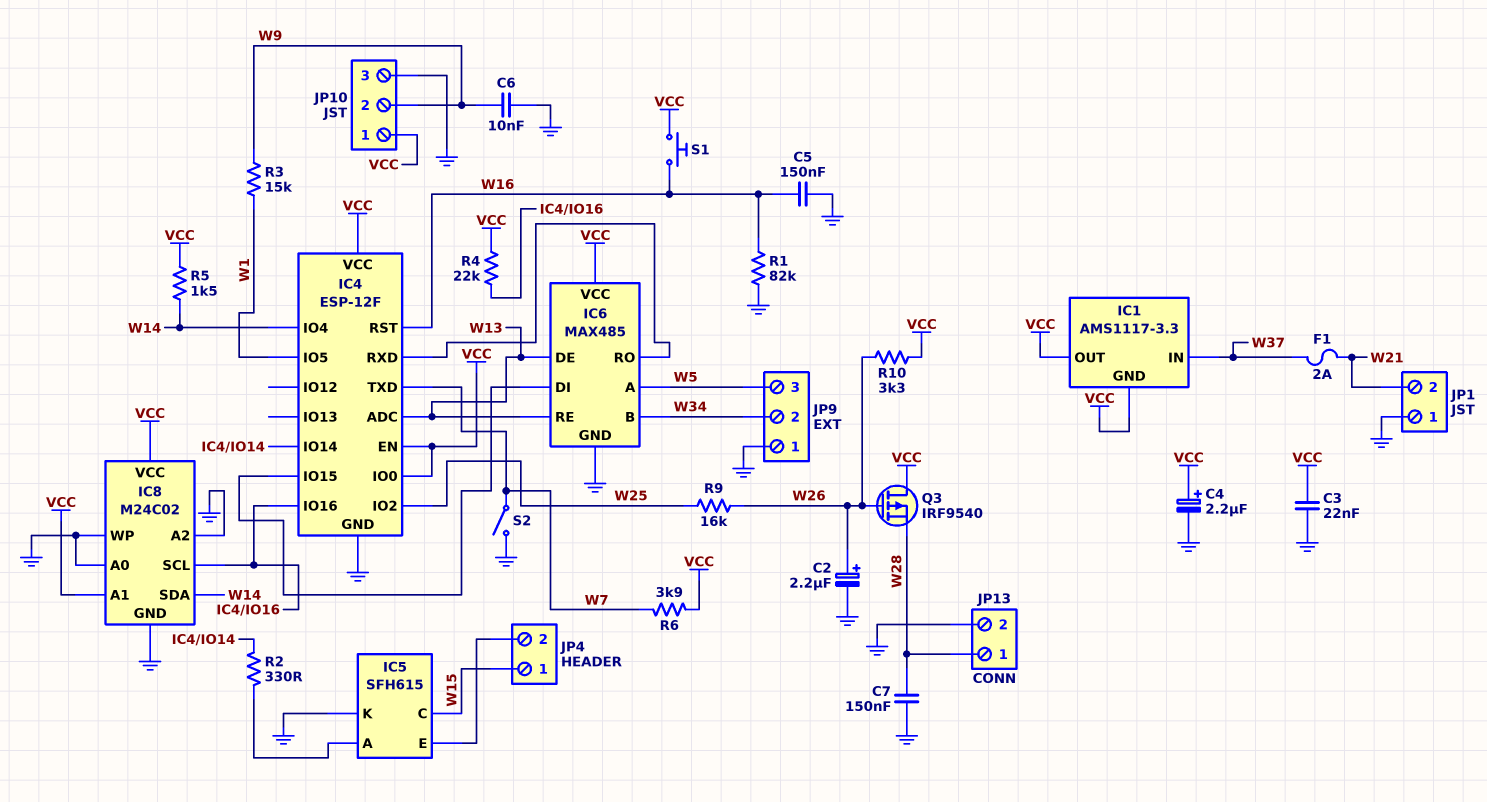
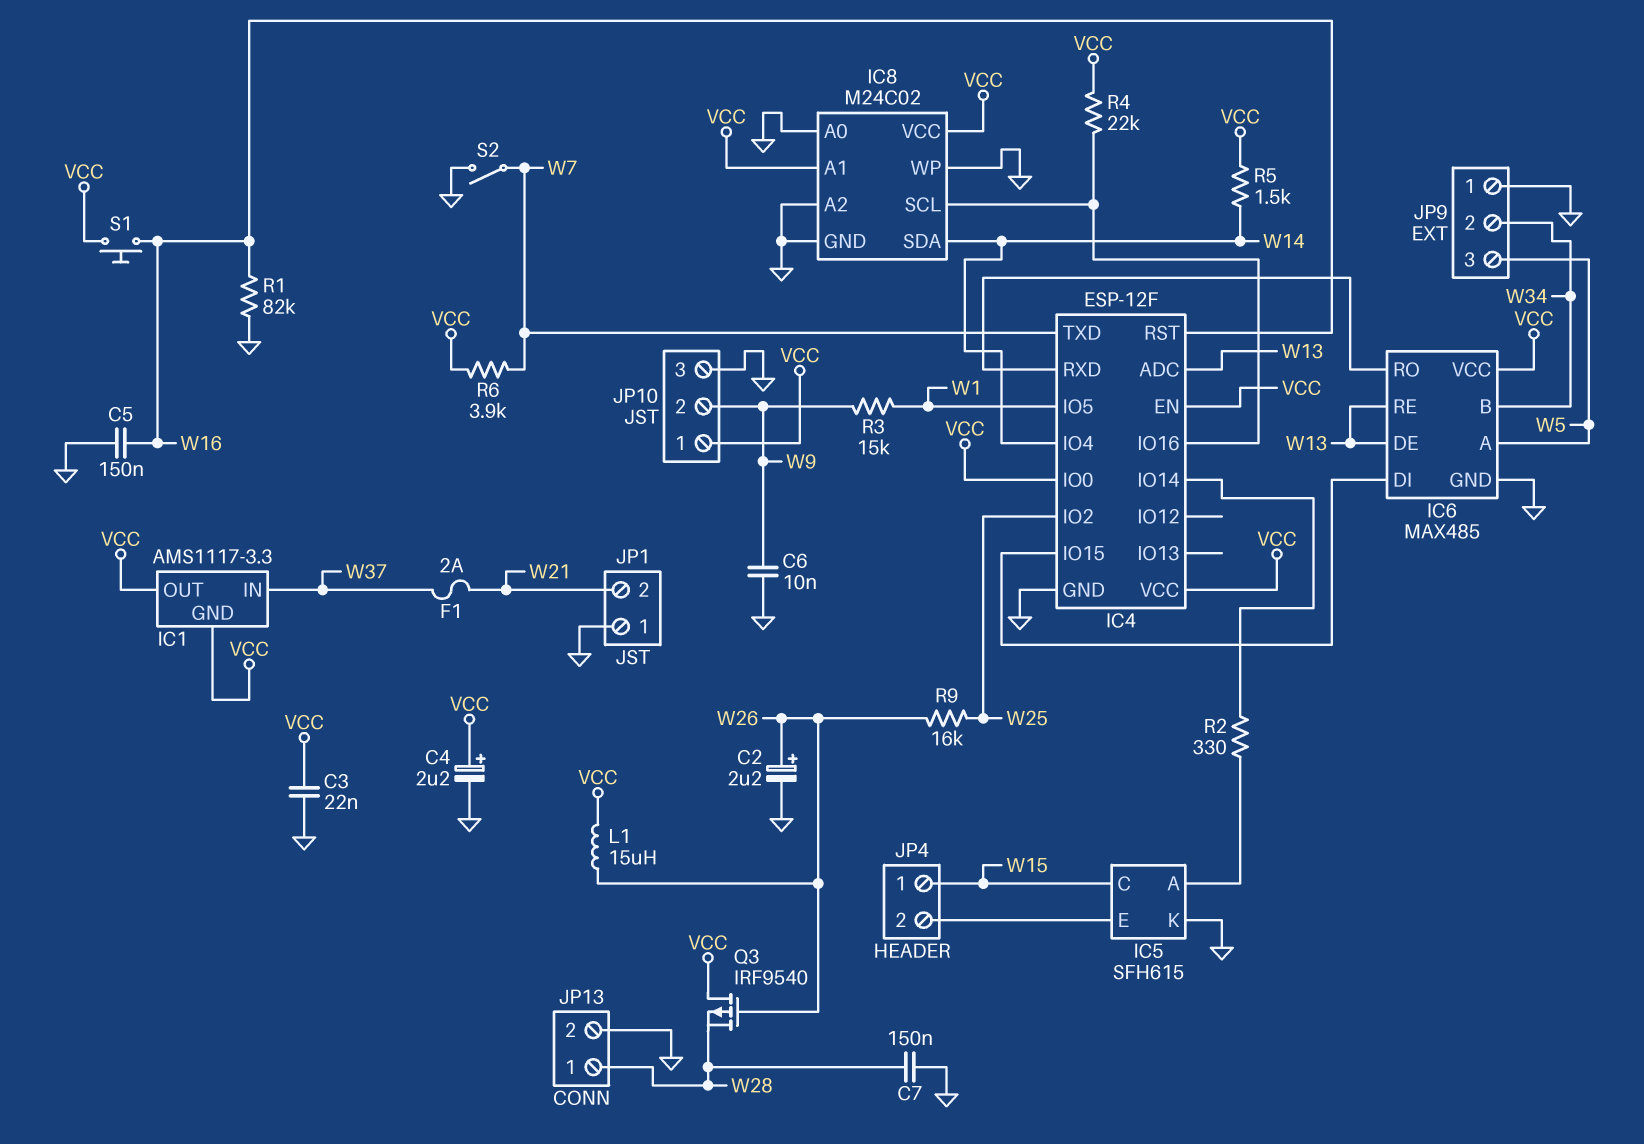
L1: none -> 15uH (VCC, W26)
R10: 3.3k (VCC, W26) -> none

